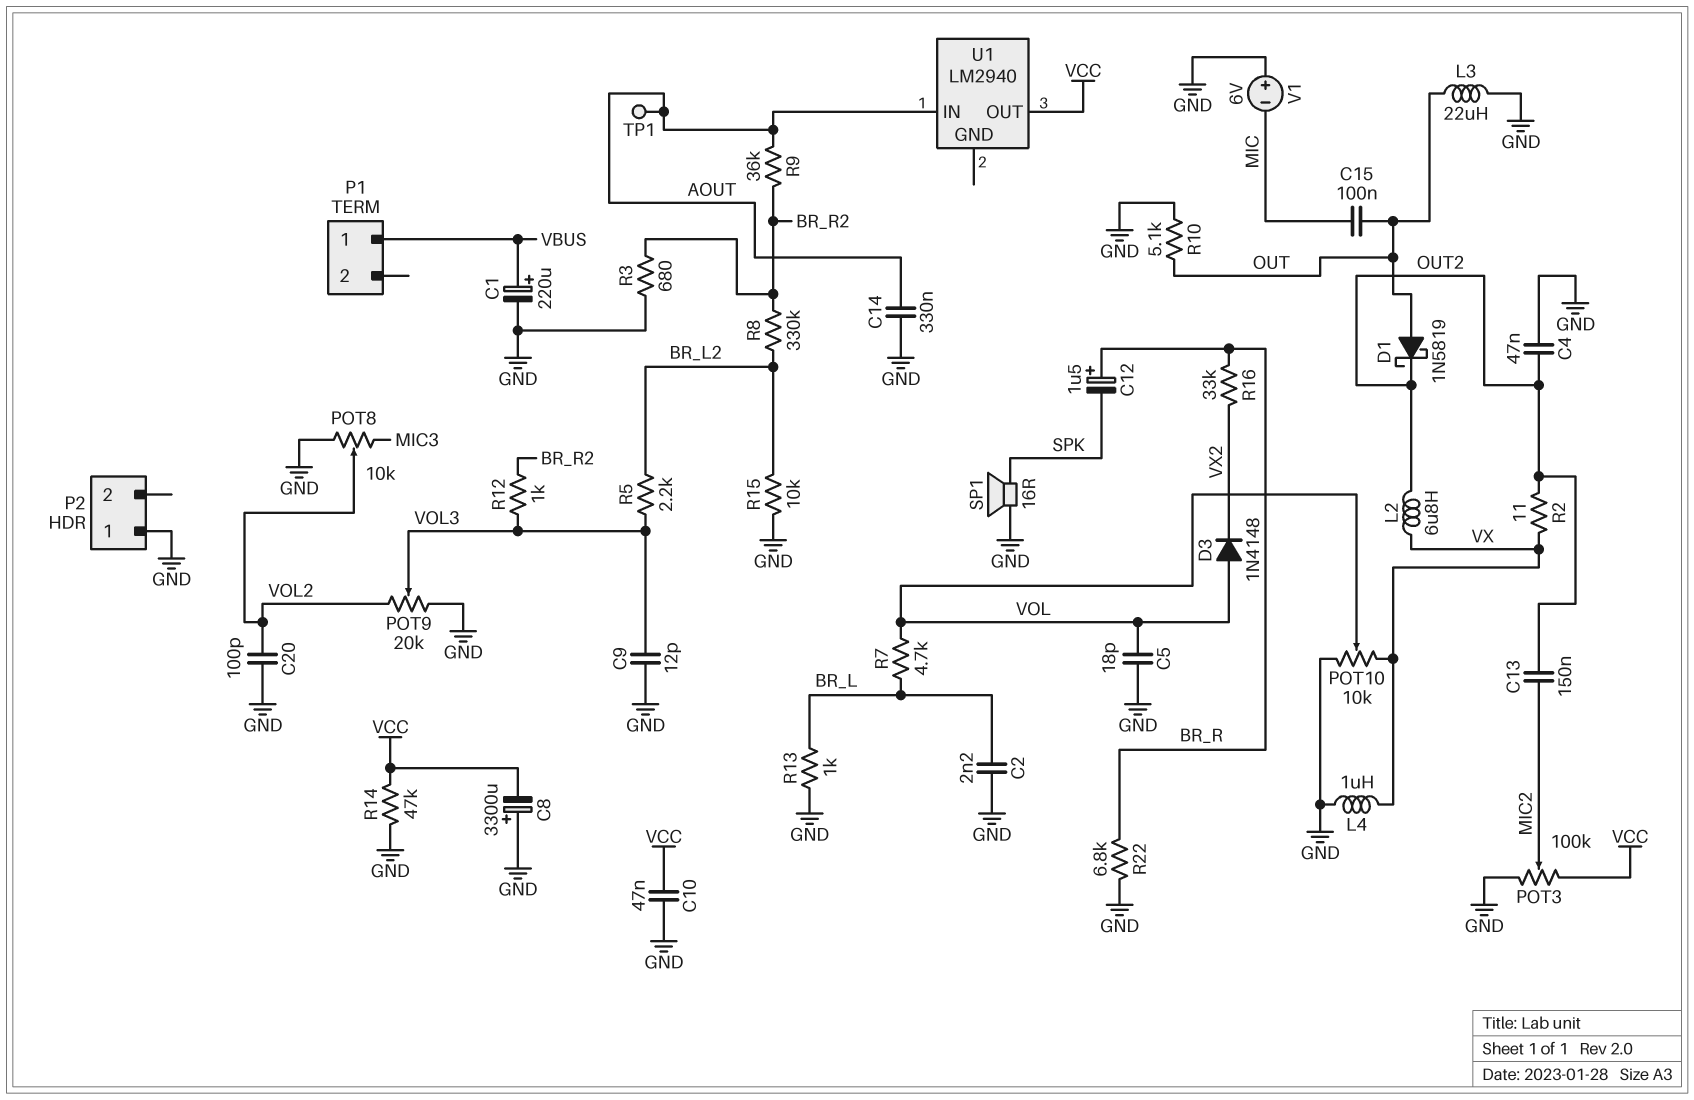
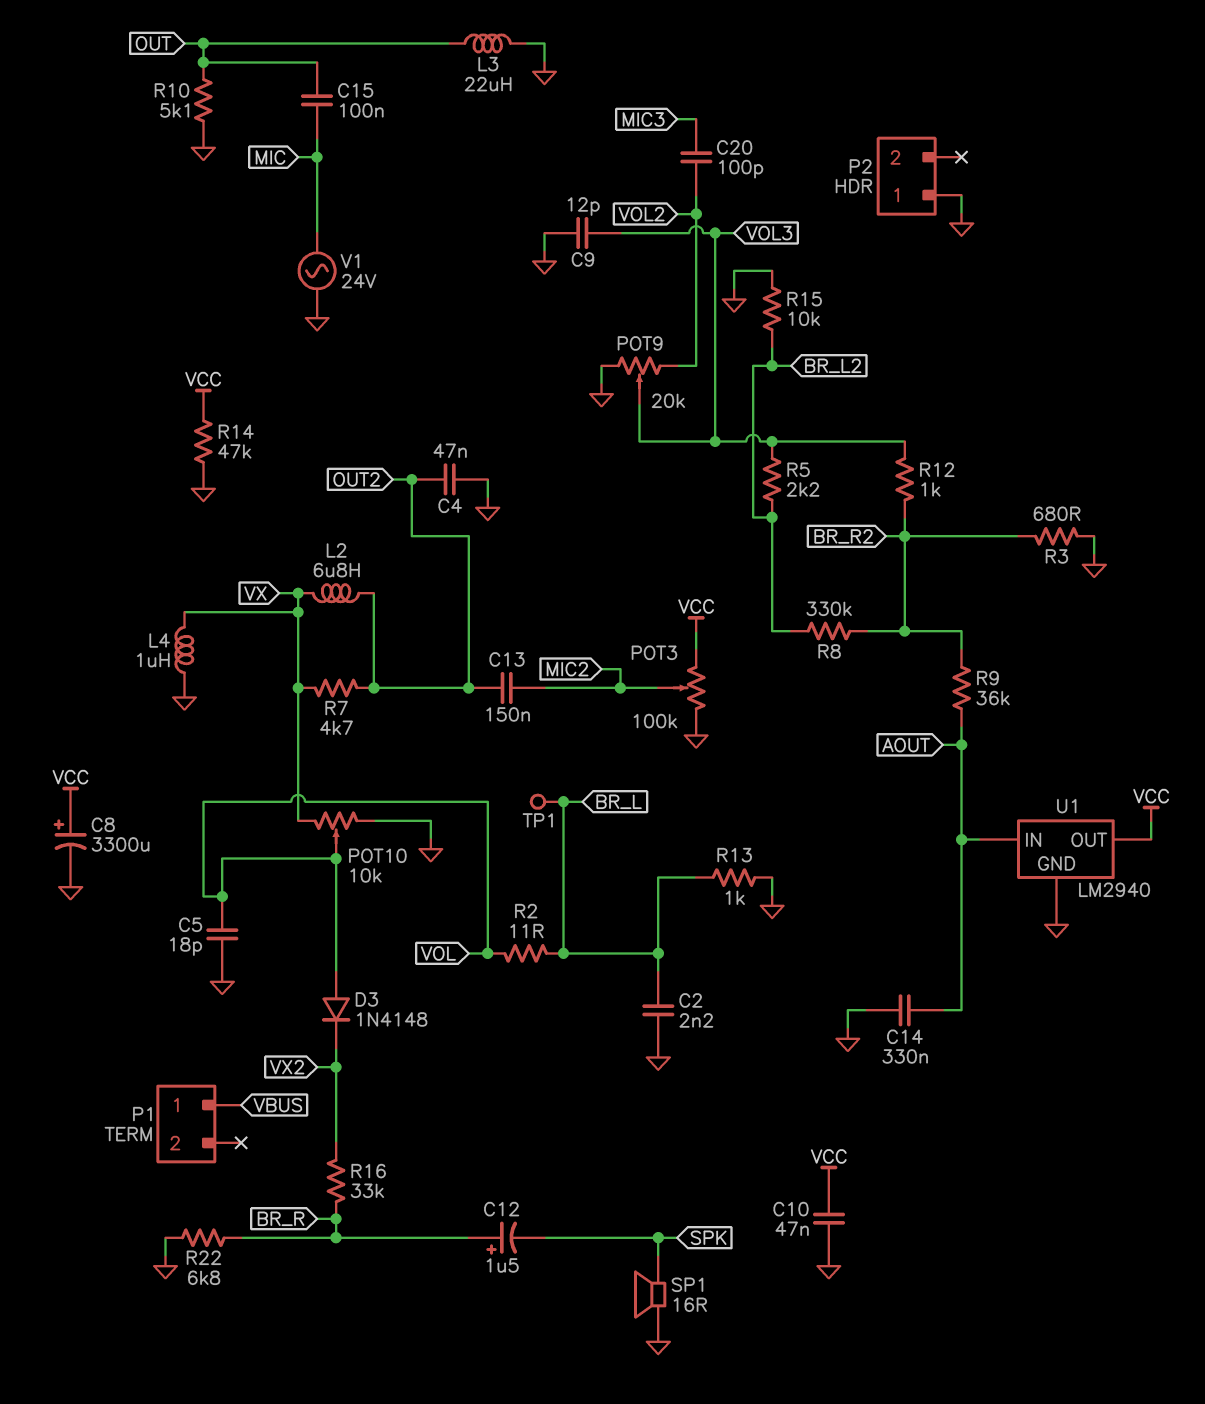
C1: 220uF (plus VBUS, minus GND) -> none
C8: 3300uF (plus GND, minus VCC) -> 3300uF (plus VCC, minus GND)
C20: 100pF (GND, VOL2) -> 100pF (MIC3, VOL2)
D1: schottky 1N5819 (A OUT, K OUT2) -> none
POT8: 10k (GND, MIC3, wiper VOL2) -> none
R2: 11 (OUT2, VX) -> 11 (BR_L, VOL)
R7: 4.7k (BR_L, VOL) -> 4.7k (OUT2, VX)
TP1: test point (AOUT) -> test point (BR_L)
U1 pin GND: none -> GND
V1: 6V (plus GND, minus MIC) -> AC 24V (GND, MIC)

